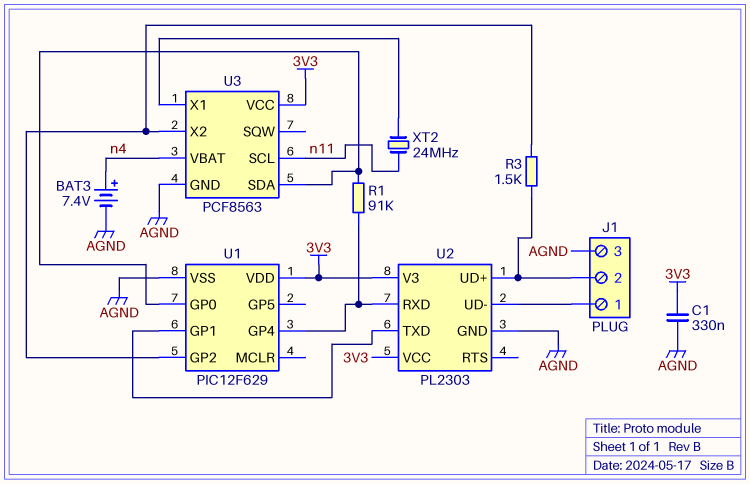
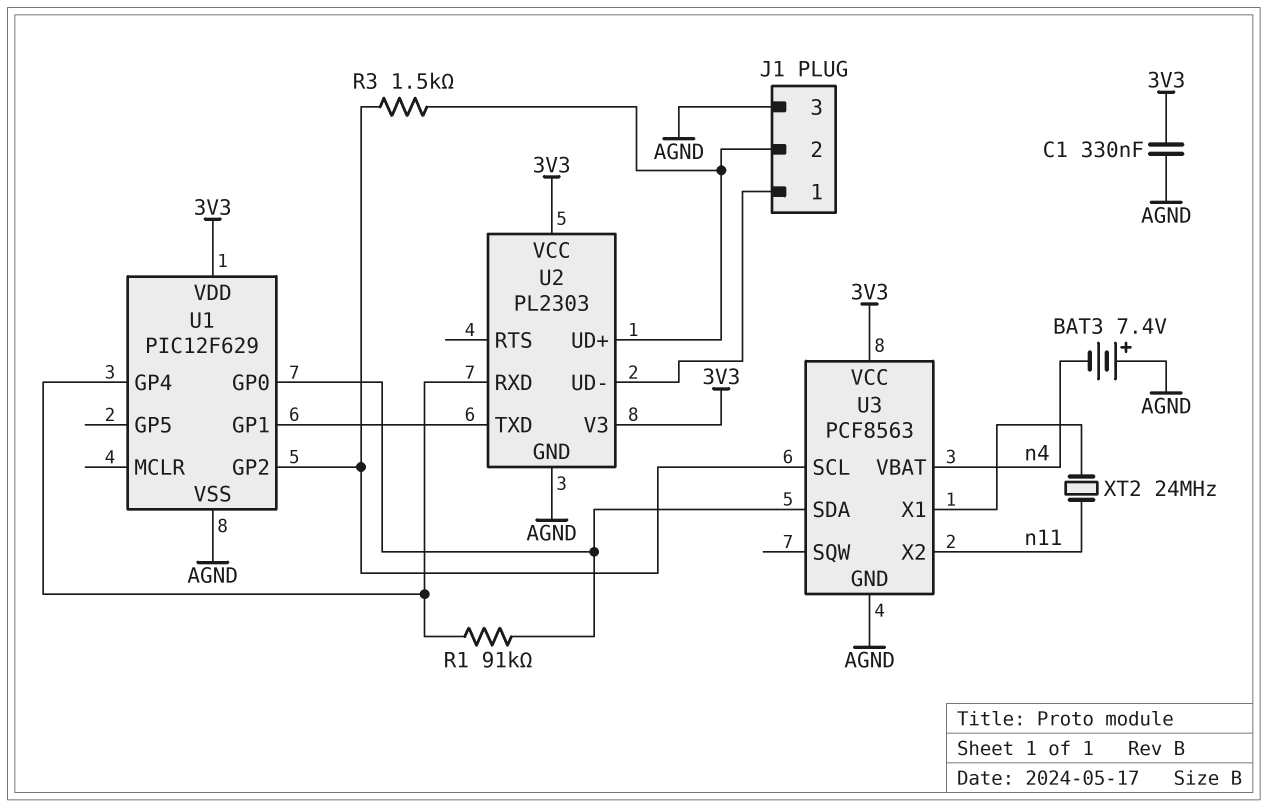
BAT3: 7.4V (plus n4, minus AGND) -> 7.4V (plus AGND, minus n4)
U3 pin SCL: n11 -> U1/GP2
U3 pin X2: U1/GP2 -> n11

